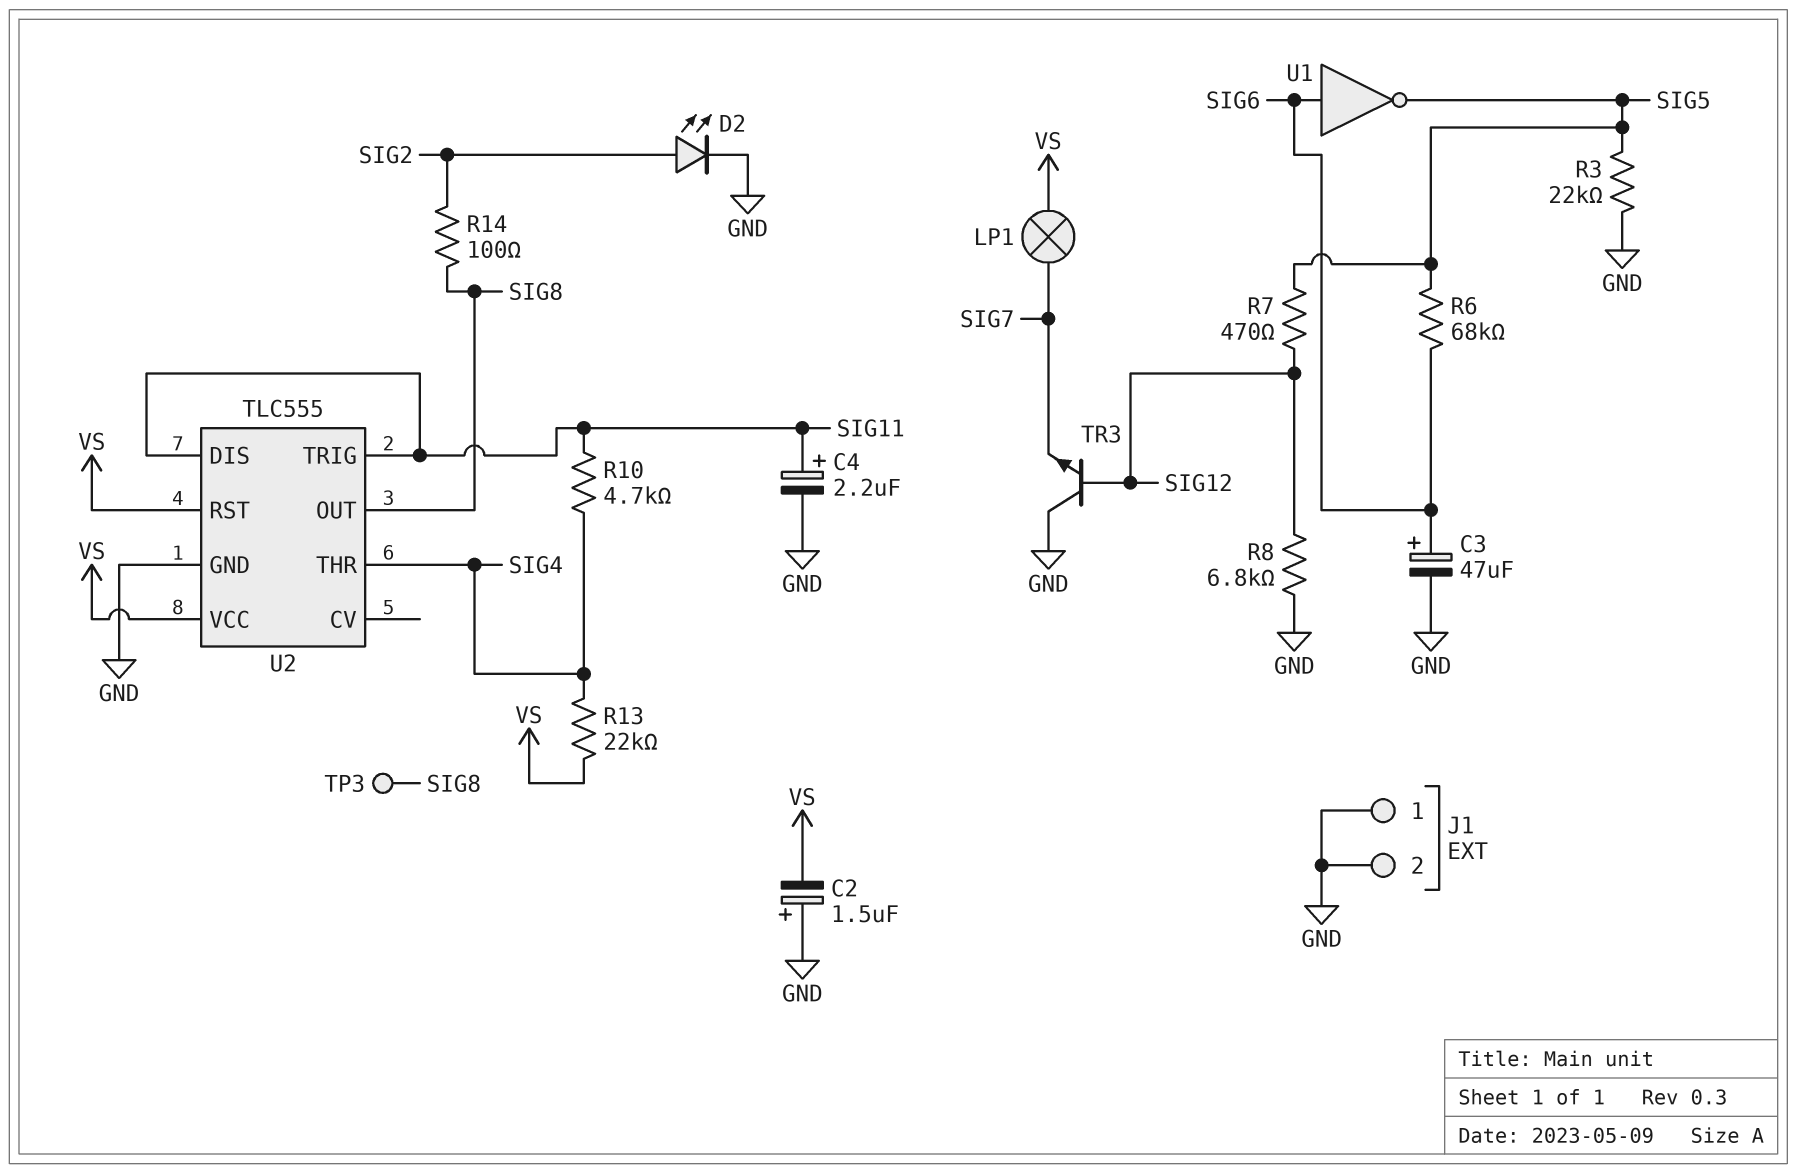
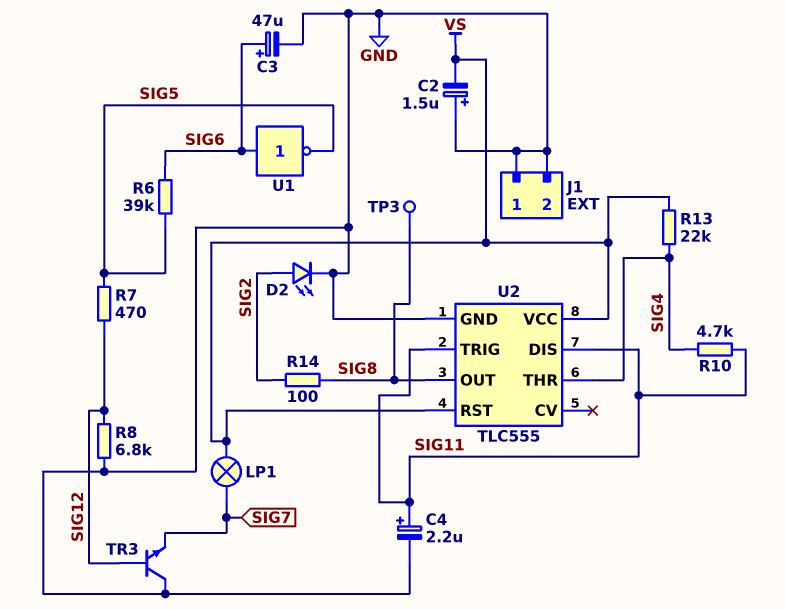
R3: 22k (GND, SIG5) -> none
R6: 68k (SIG5, SIG6) -> 39k (SIG5, SIG6)

